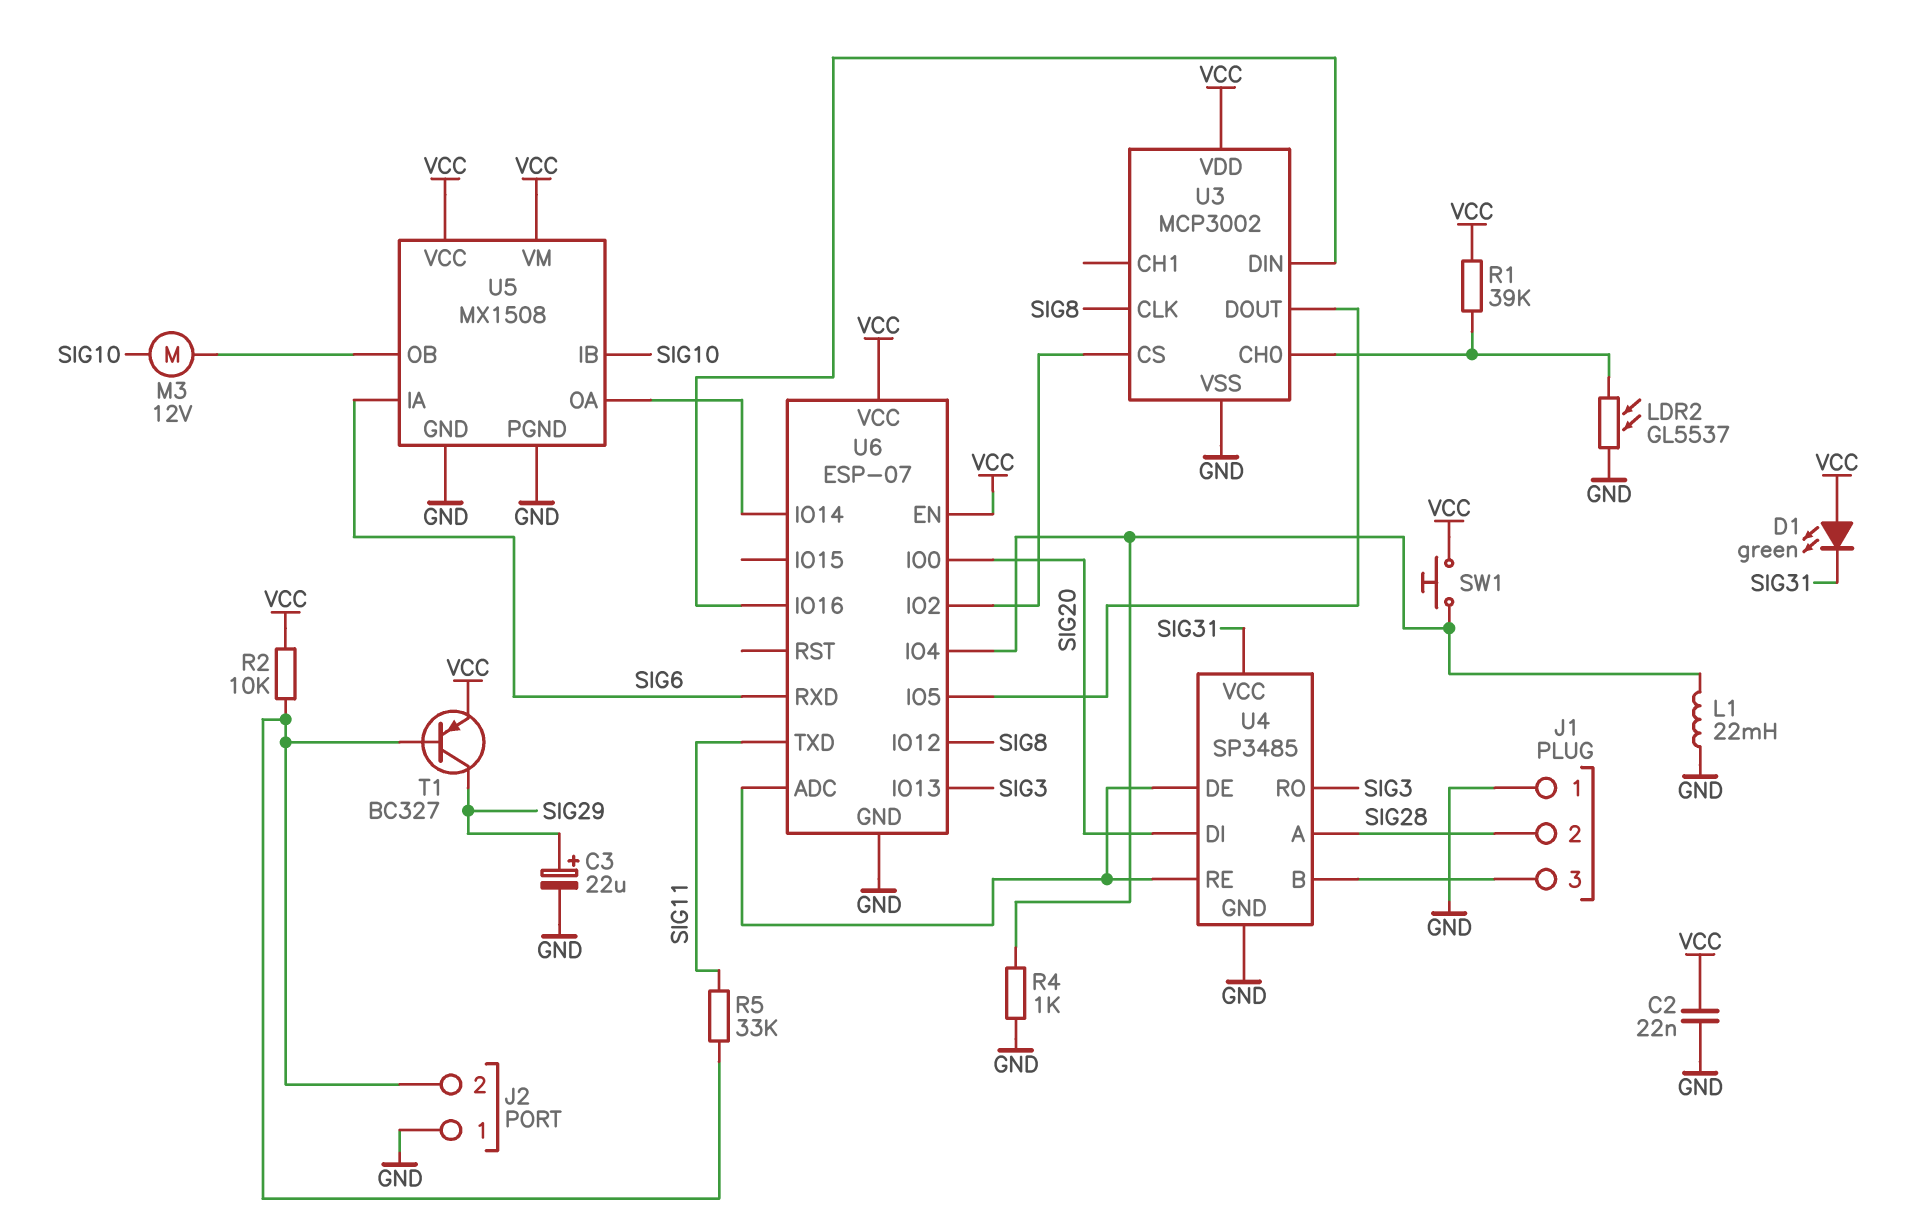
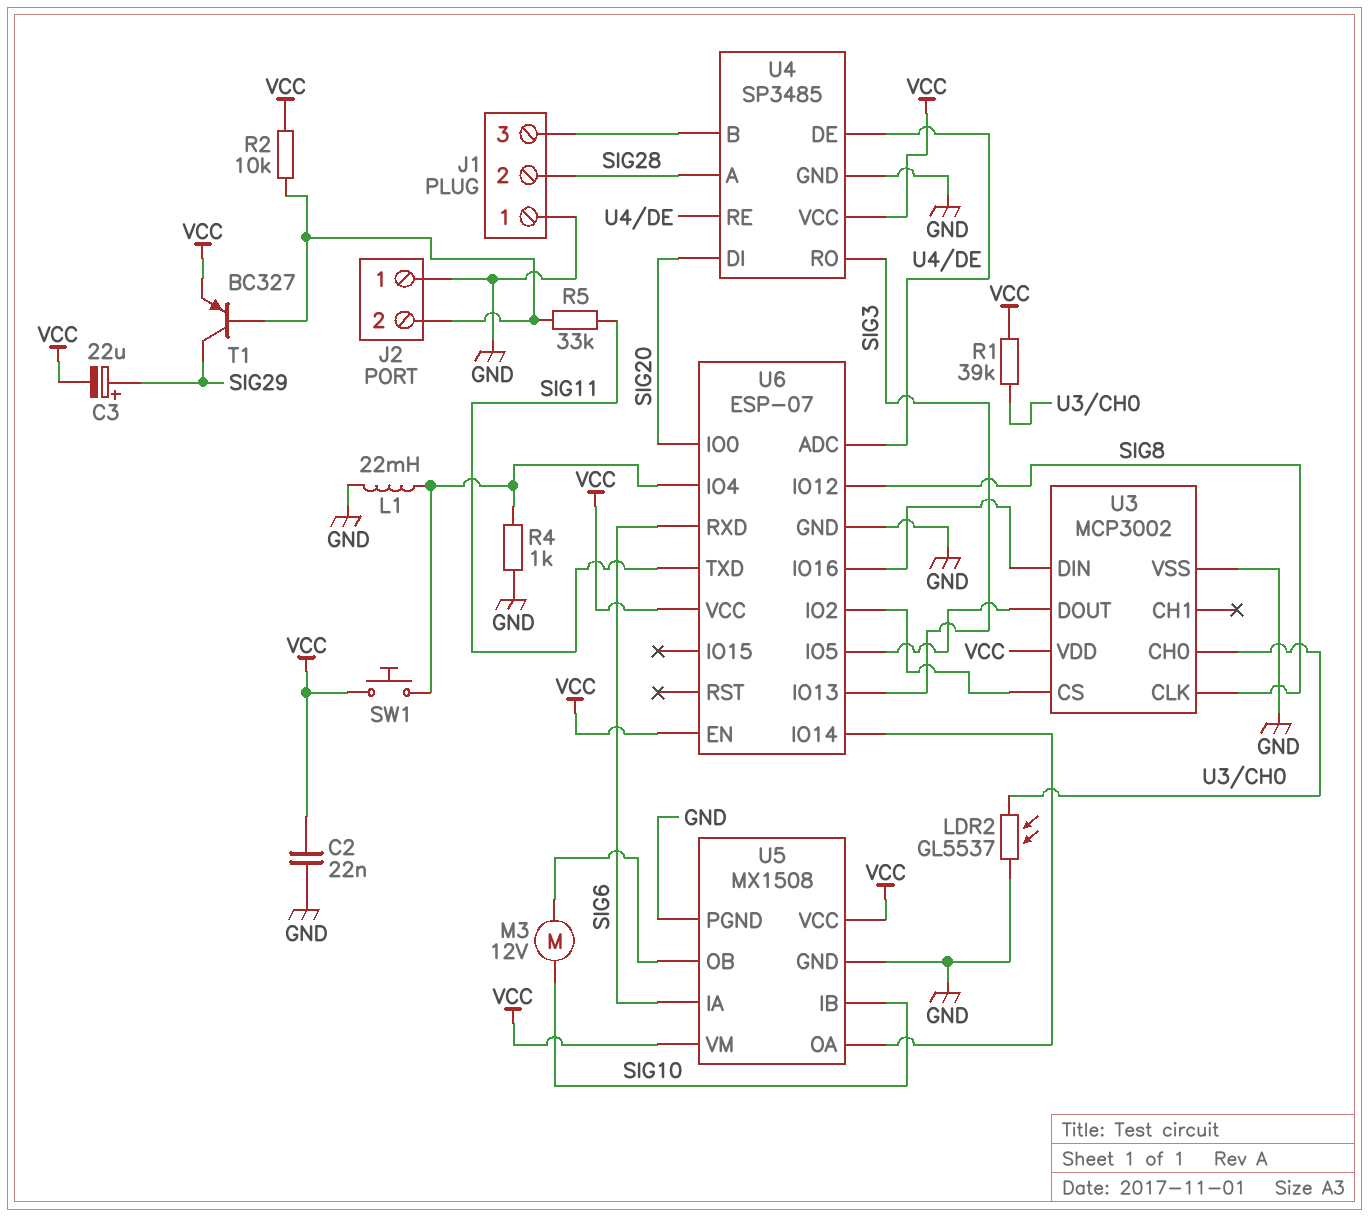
C3: 22uF (plus SIG29, minus GND) -> 22uF (plus SIG29, minus VCC)
D1: LED green (A VCC, K SIG31) -> none
U4 pin VCC: SIG31 -> VCC

